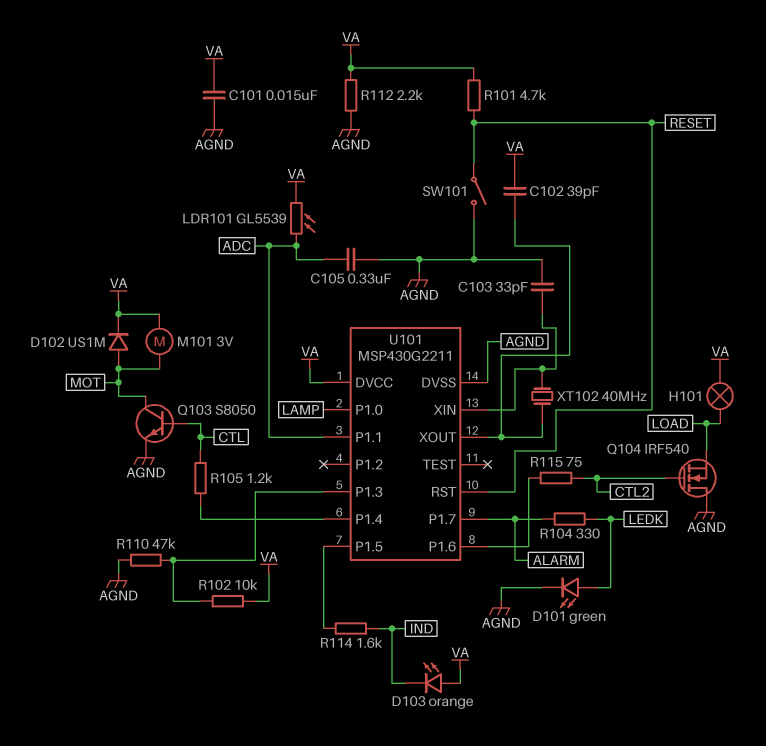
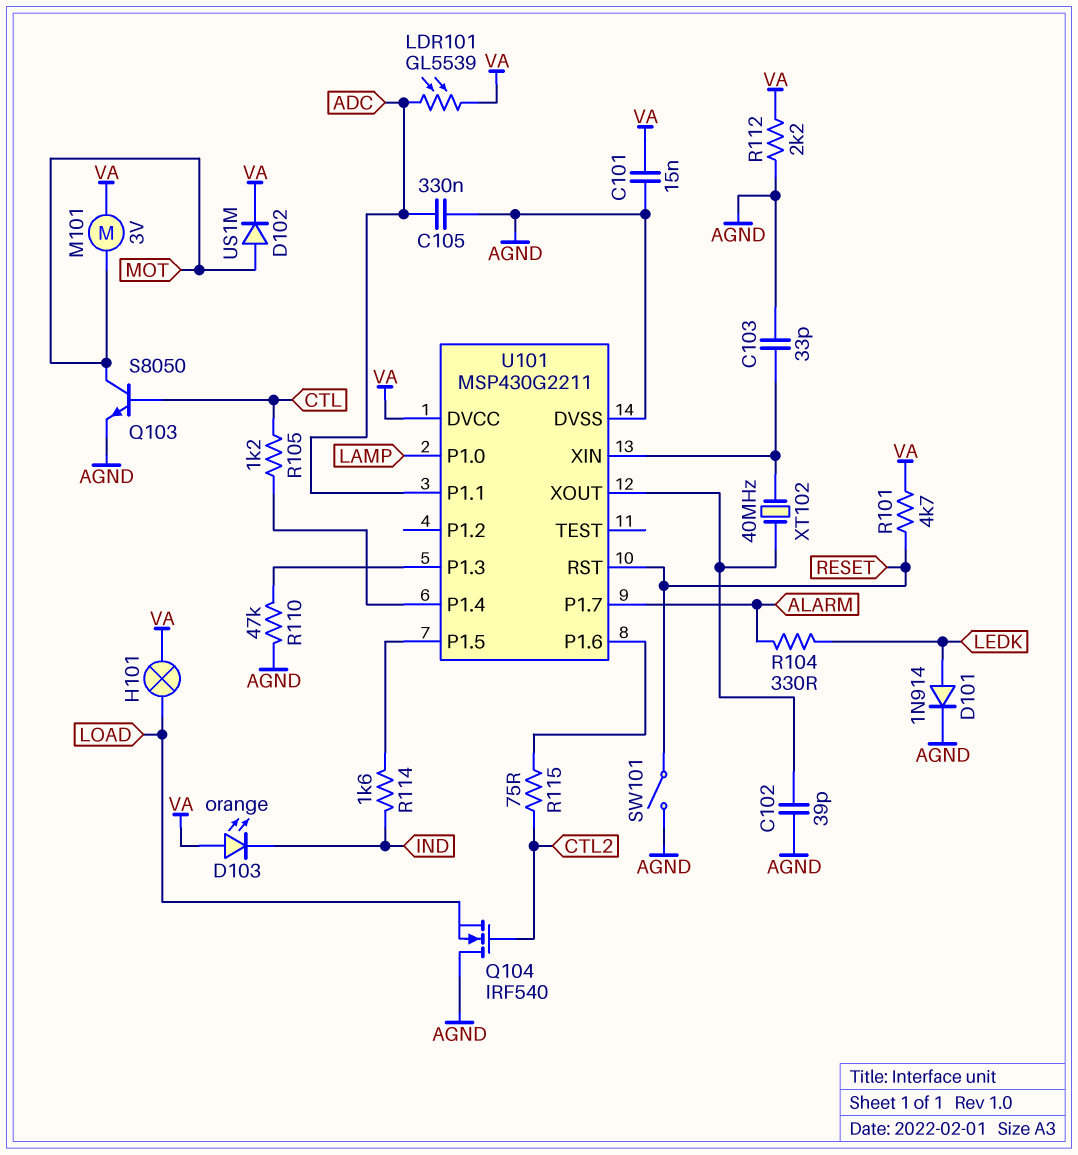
C102: 39pF (U101/XOUT, VA) -> 39pF (AGND, U101/XOUT)
D101: LED green (A LEDK, K AGND) -> diode 1N914 (A LEDK, K AGND)
R102: 10k (U101/P1.3, VA) -> none

